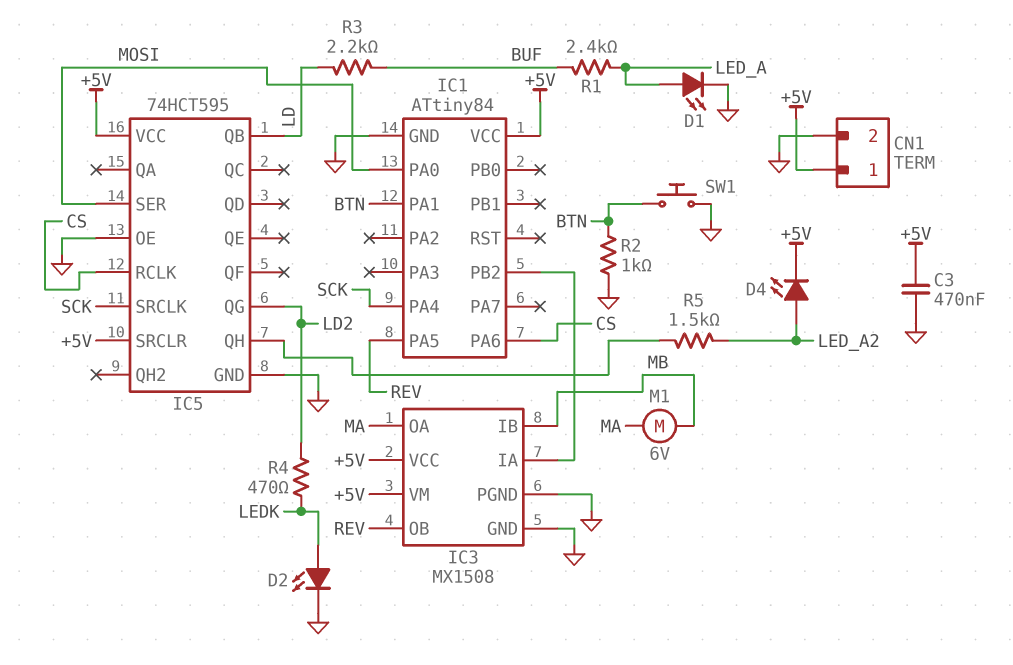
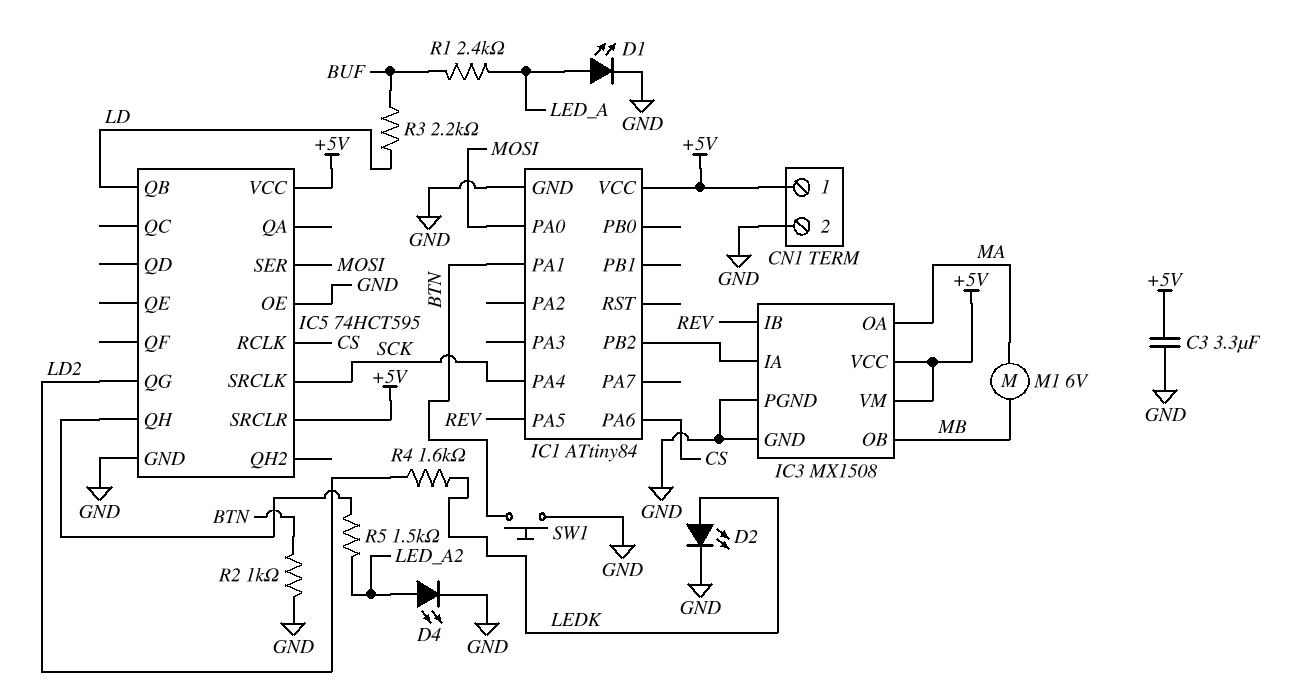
C3: 470nF (+5V, GND) -> 3.3uF (+5V, GND)
D4: LED (A LED_A2, K +5V) -> LED (A LED_A2, K GND)
IC3 pin IB: MB -> REV
IC3 pin OB: REV -> MB
R4: 470 (LD2, LEDK) -> 1.6k (LD2, LEDK)

